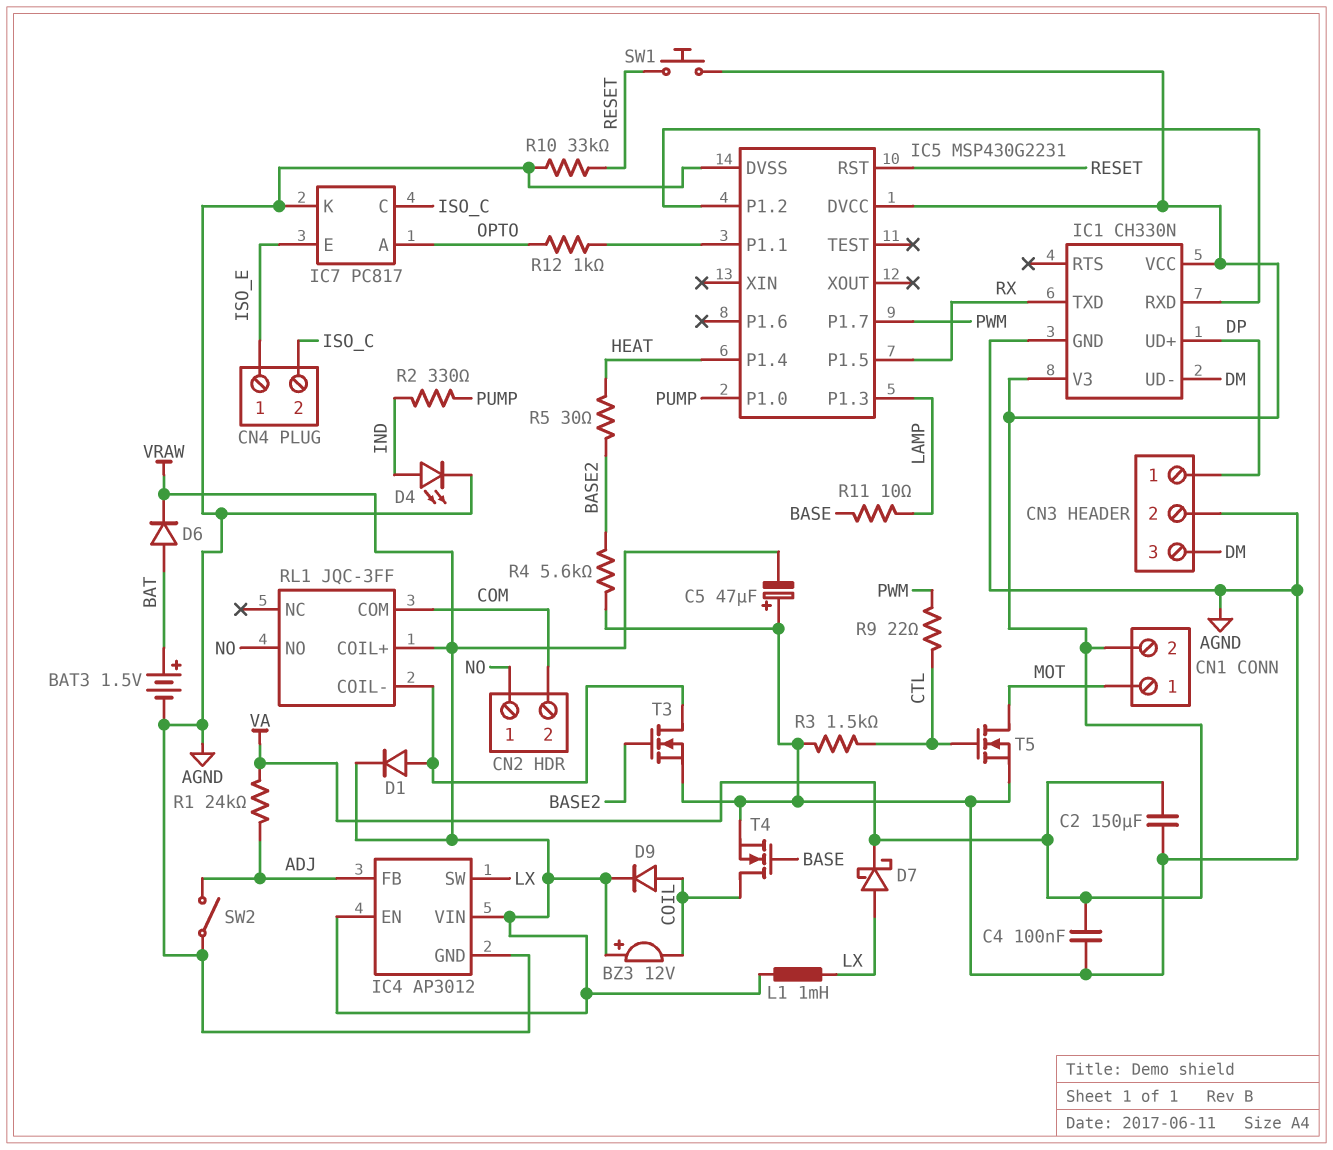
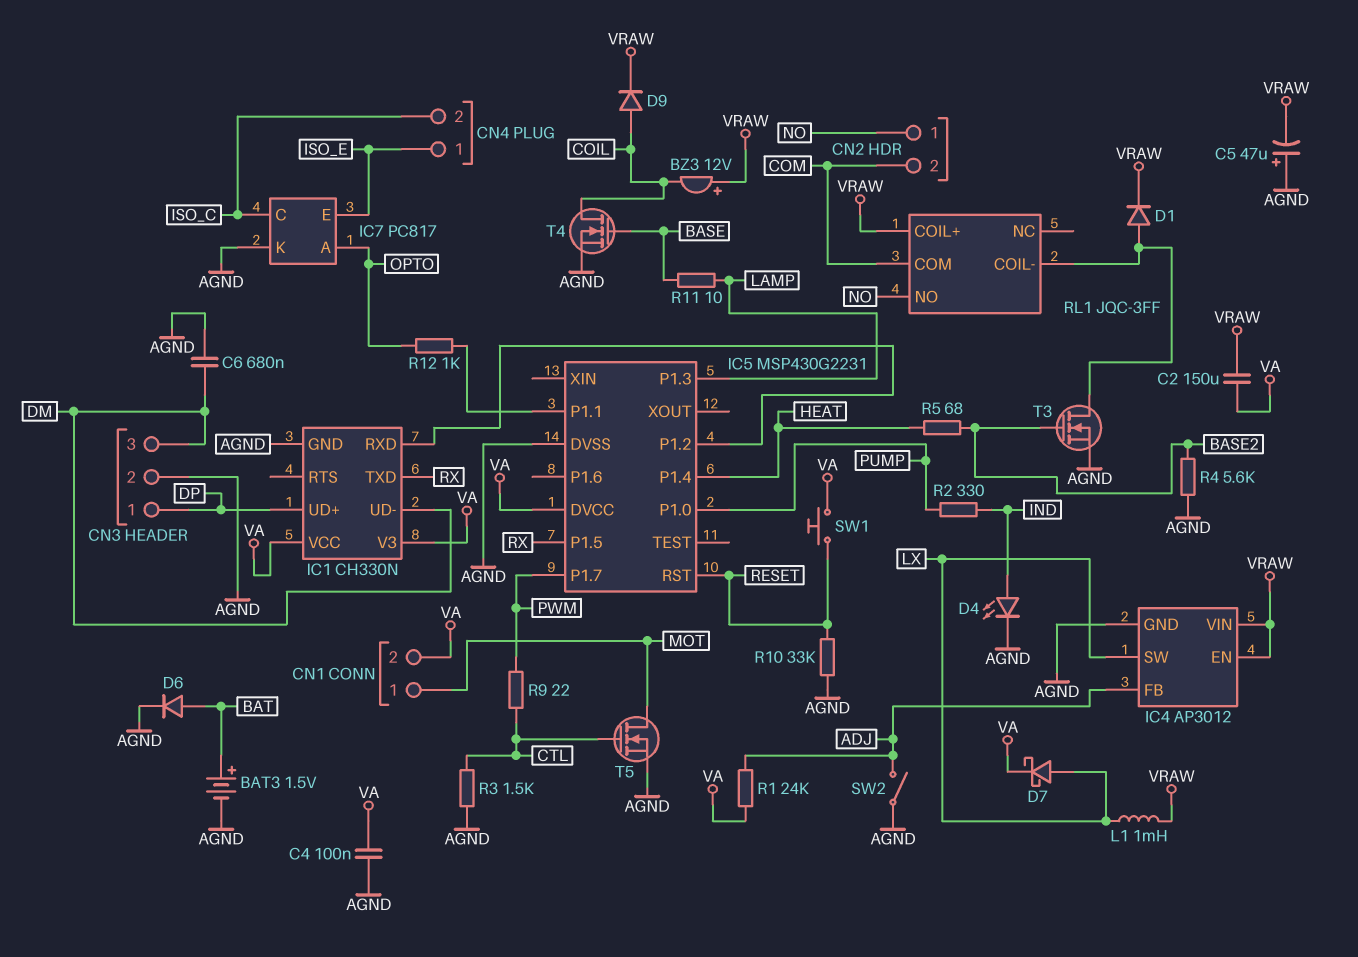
C2: 150uF (AGND, VA) -> 150uF (VA, VRAW)
C6: none -> 680nF (AGND, DM)
D6: diode (A BAT, K VRAW) -> diode (A BAT, K AGND)
R5: 30 (BASE2, HEAT) -> 68 (BASE2, HEAT)

